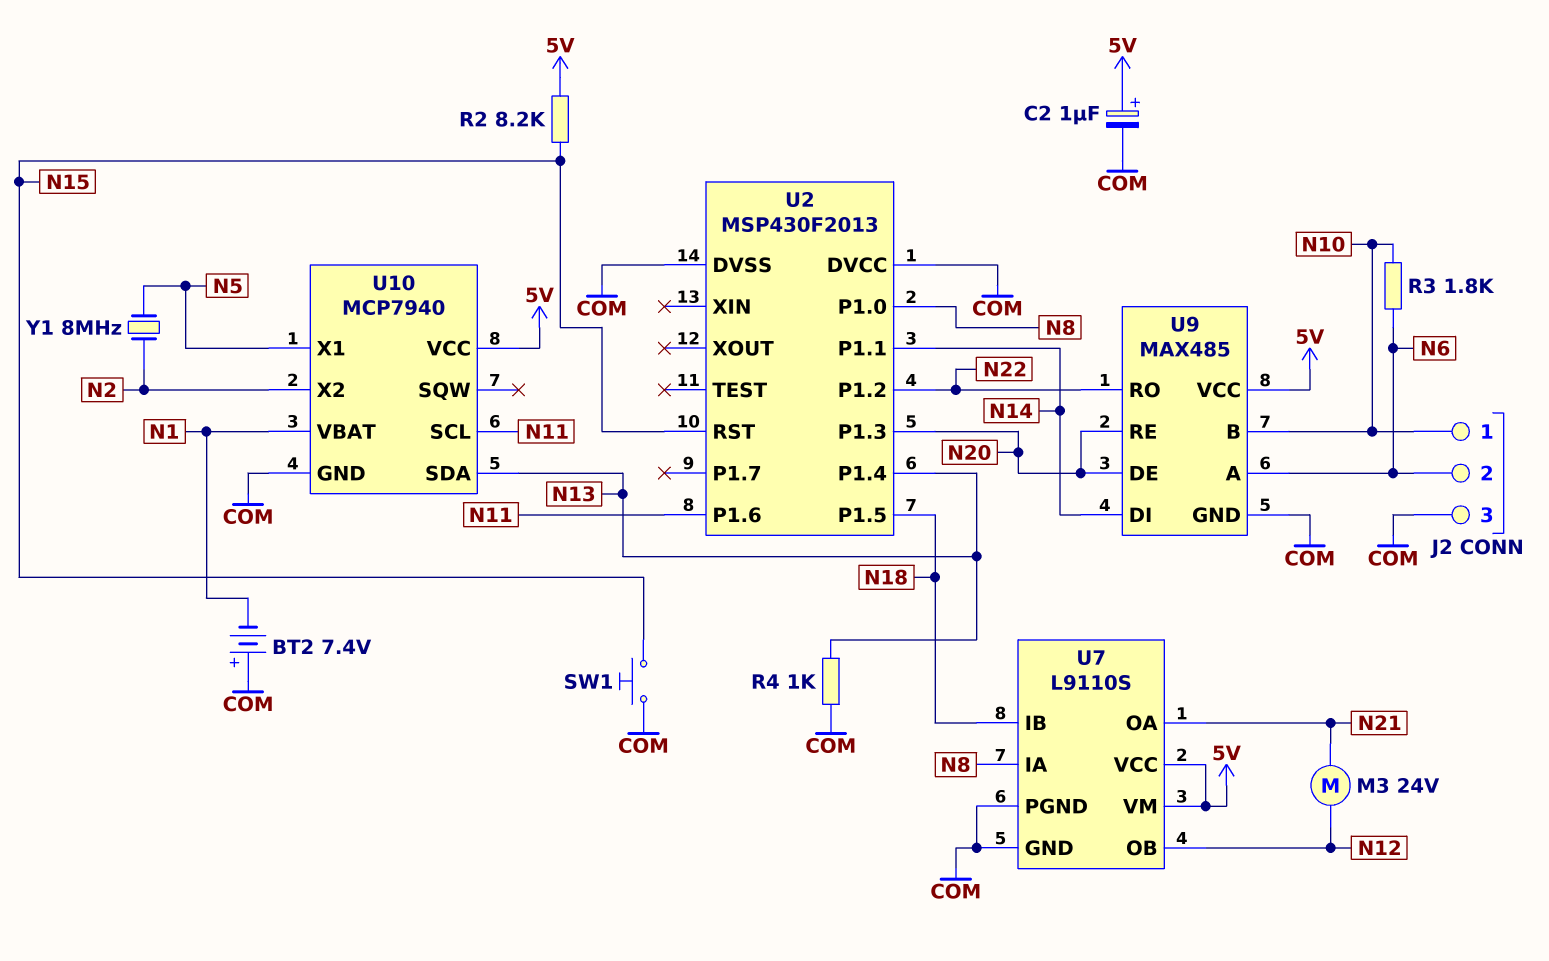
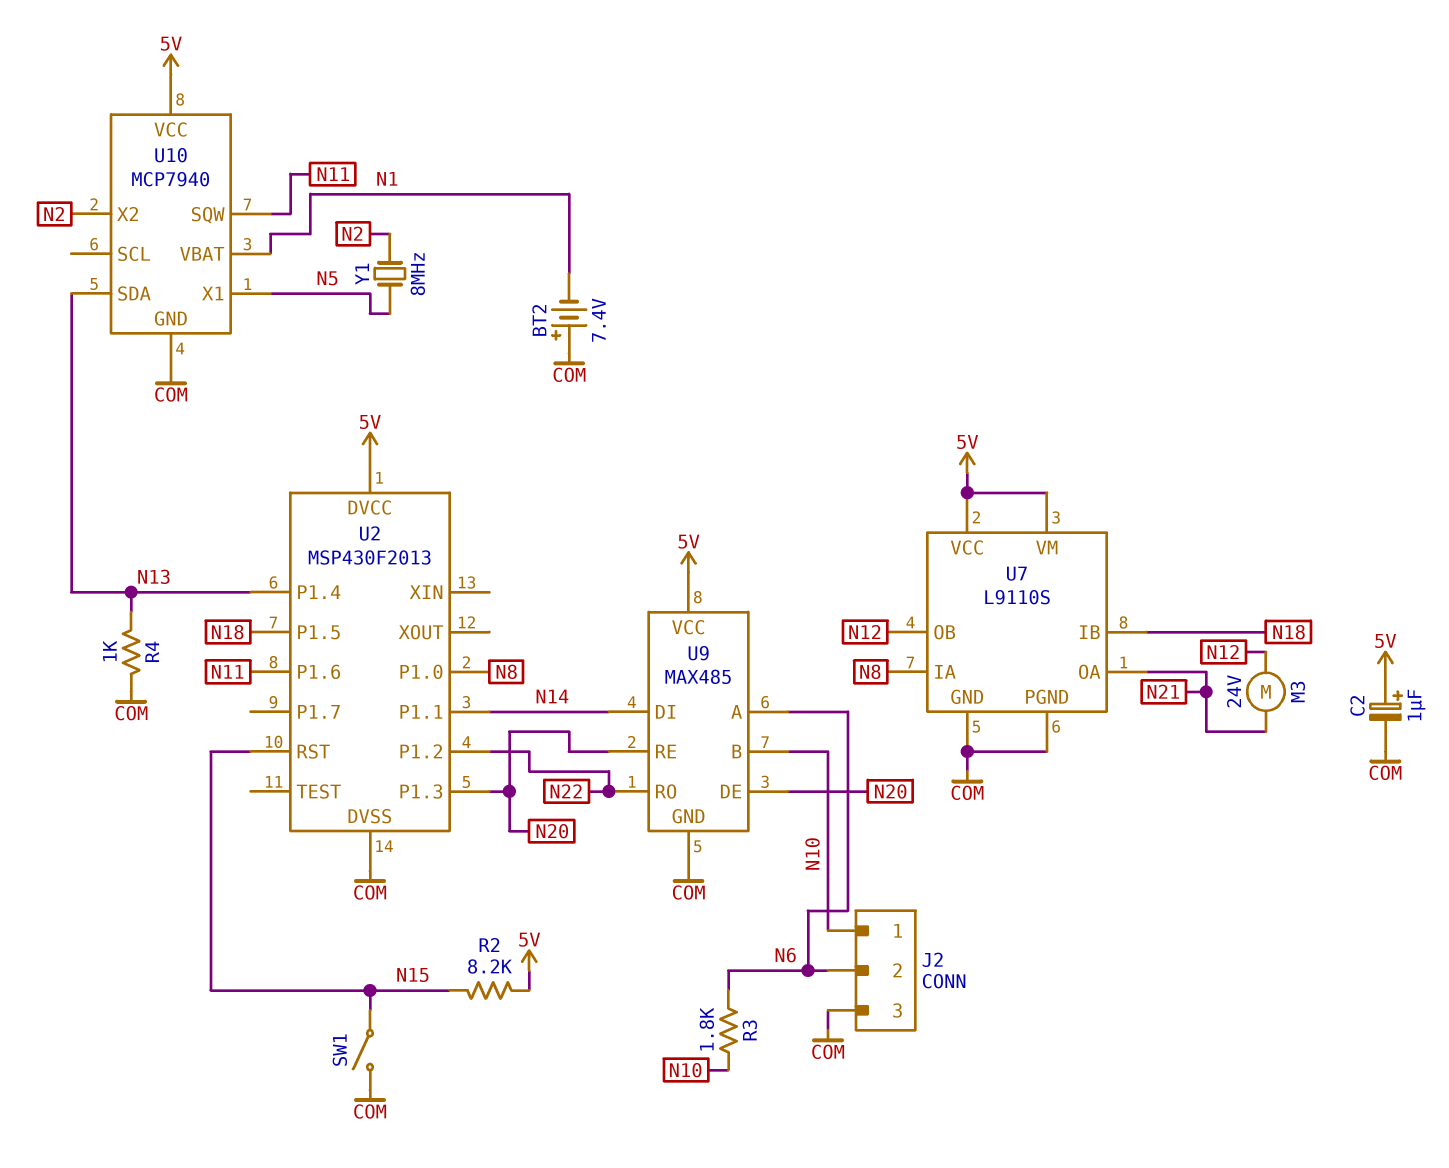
SW1: button (COM, N15) -> switch (COM, N15)
U2 pin DVCC: COM -> 5V
U10 pin SCL: N11 -> none
U10 pin SQW: none -> N11

